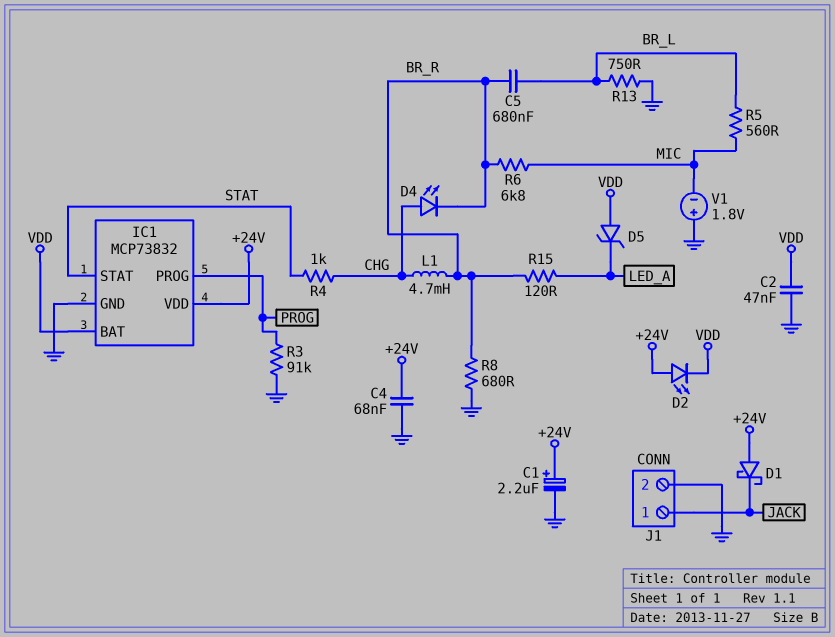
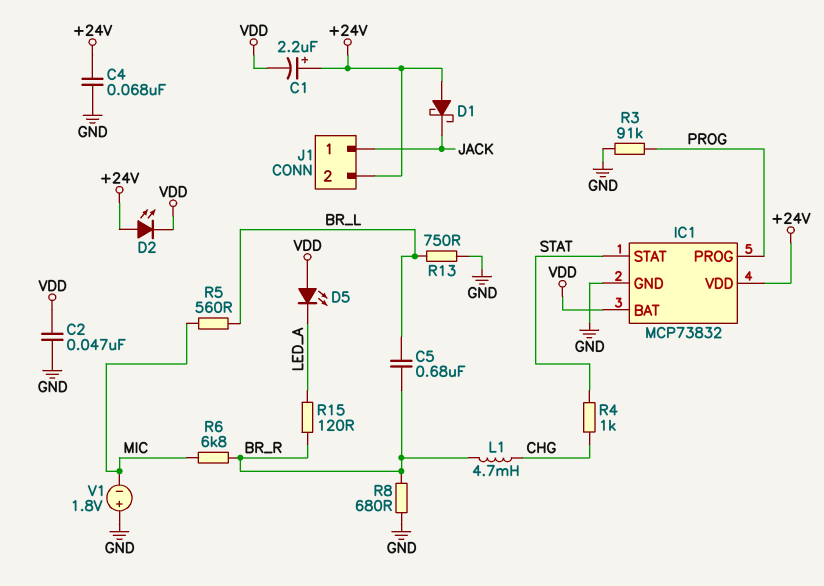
C1: 2.2uF (plus +24V, minus GND) -> 2.2uF (plus +24V, minus VDD)
D4: LED (A CHG, K BR_R) -> none
D5: zener (A VDD, K LED_A) -> LED (A VDD, K LED_A)
J1 pin 2: GND -> +24V

